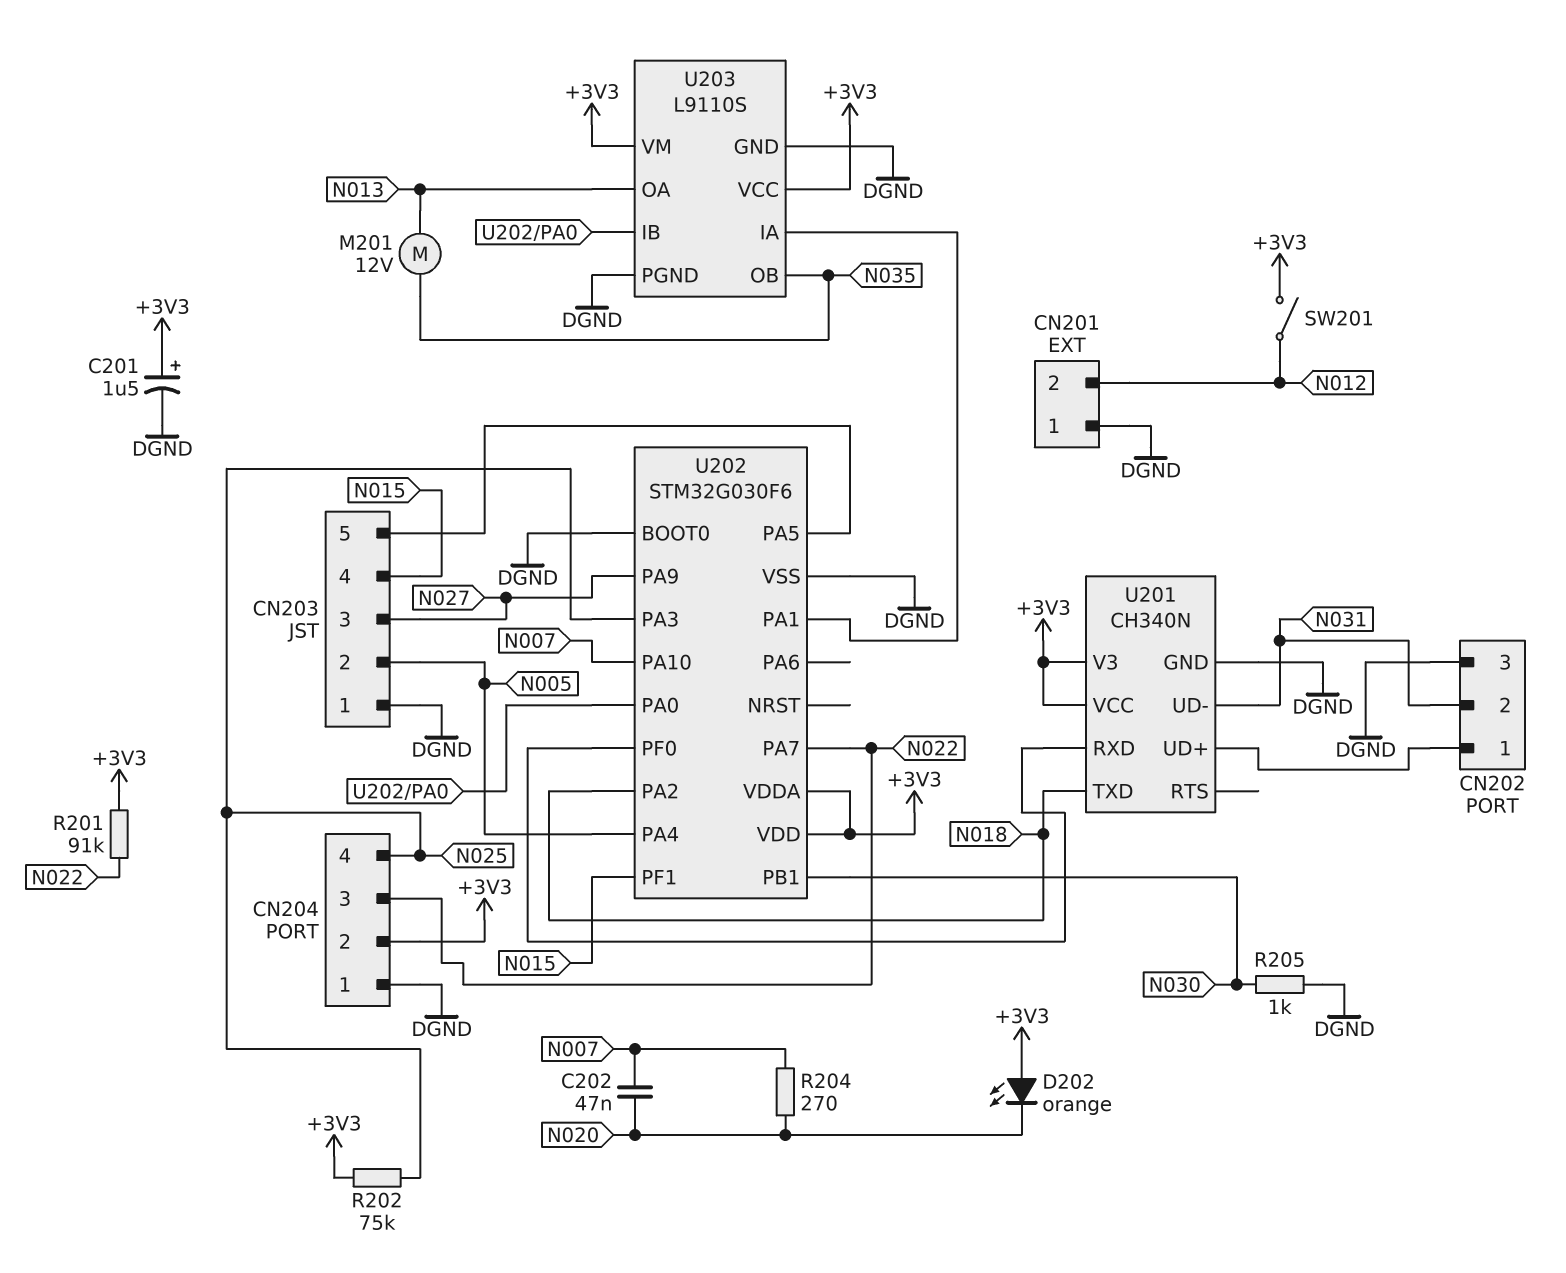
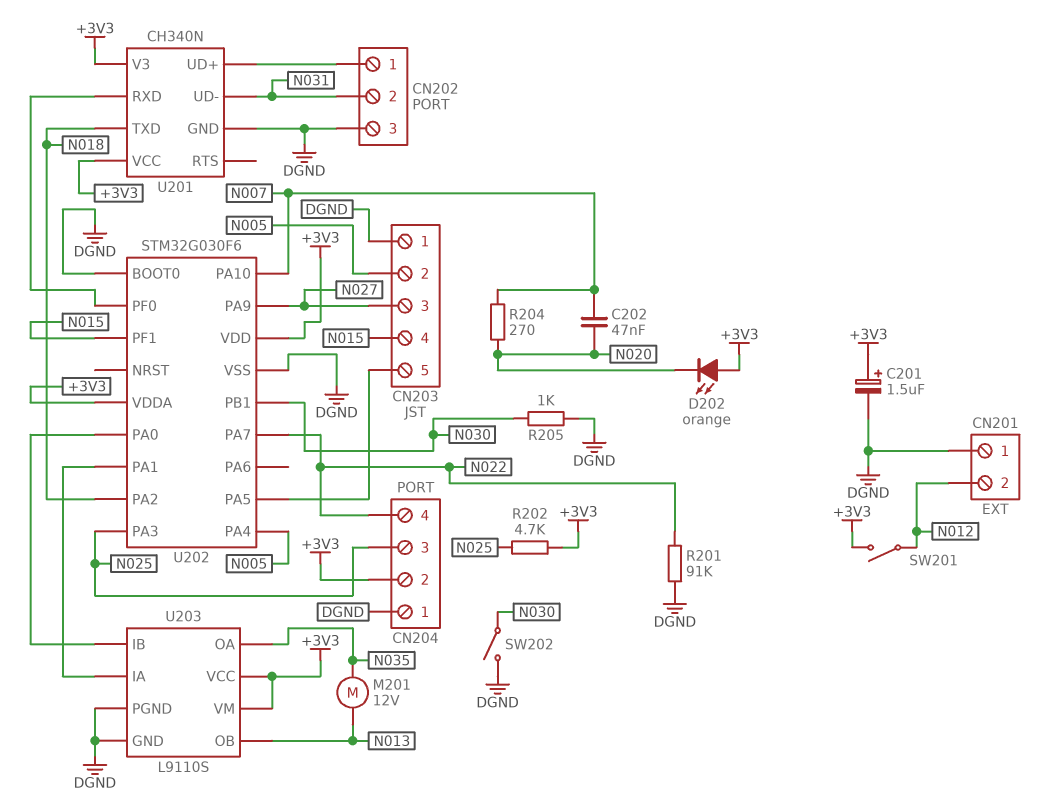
CN204 pin 3: N022 -> N025
CN204 pin 4: N025 -> N022
R201: 91k (+3V3, N022) -> 91k (DGND, N022)
R202: 75k (+3V3, N025) -> 4.7k (+3V3, N025)
SW202: none -> switch (DGND, N030)
U203 pin OA: N013 -> N035
U203 pin OB: N035 -> N013

